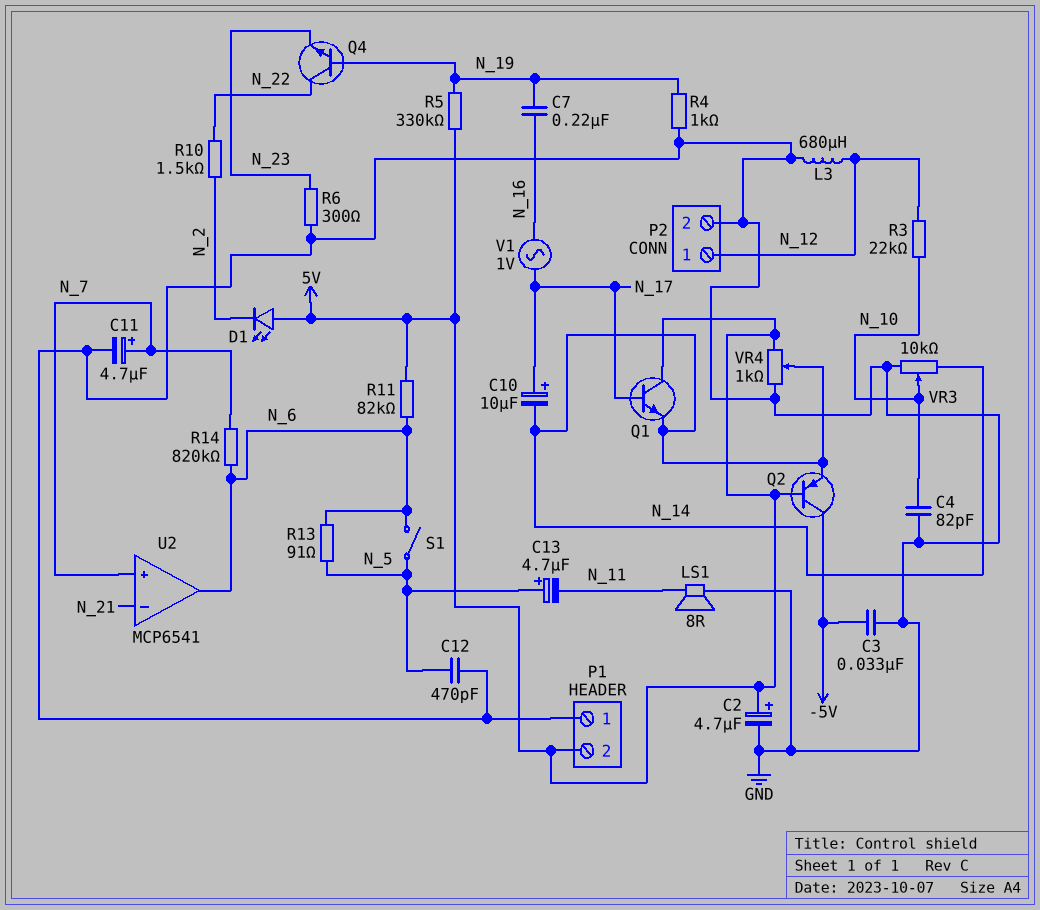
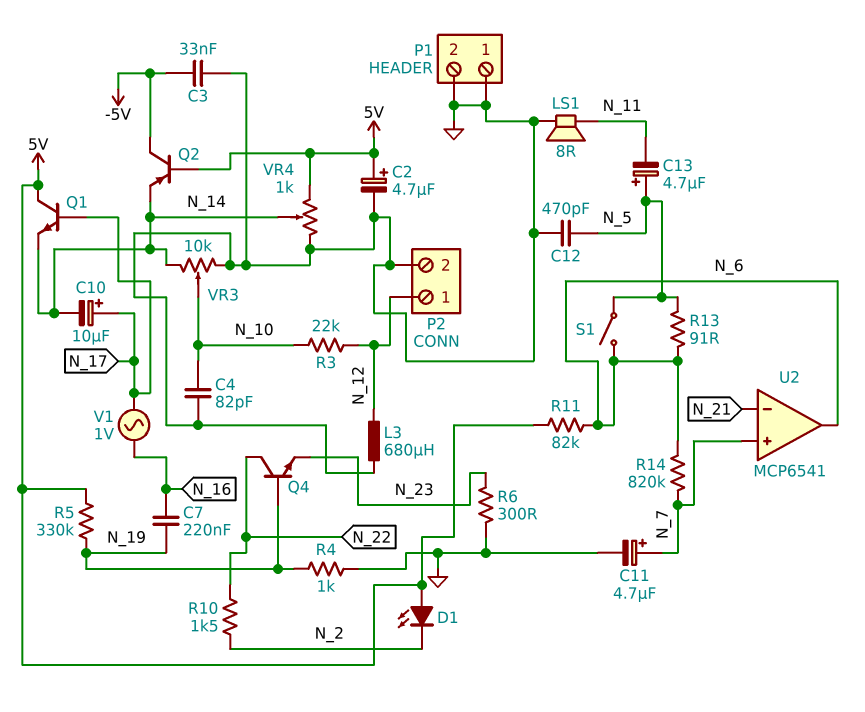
P1 pin 2: 5V -> GND

